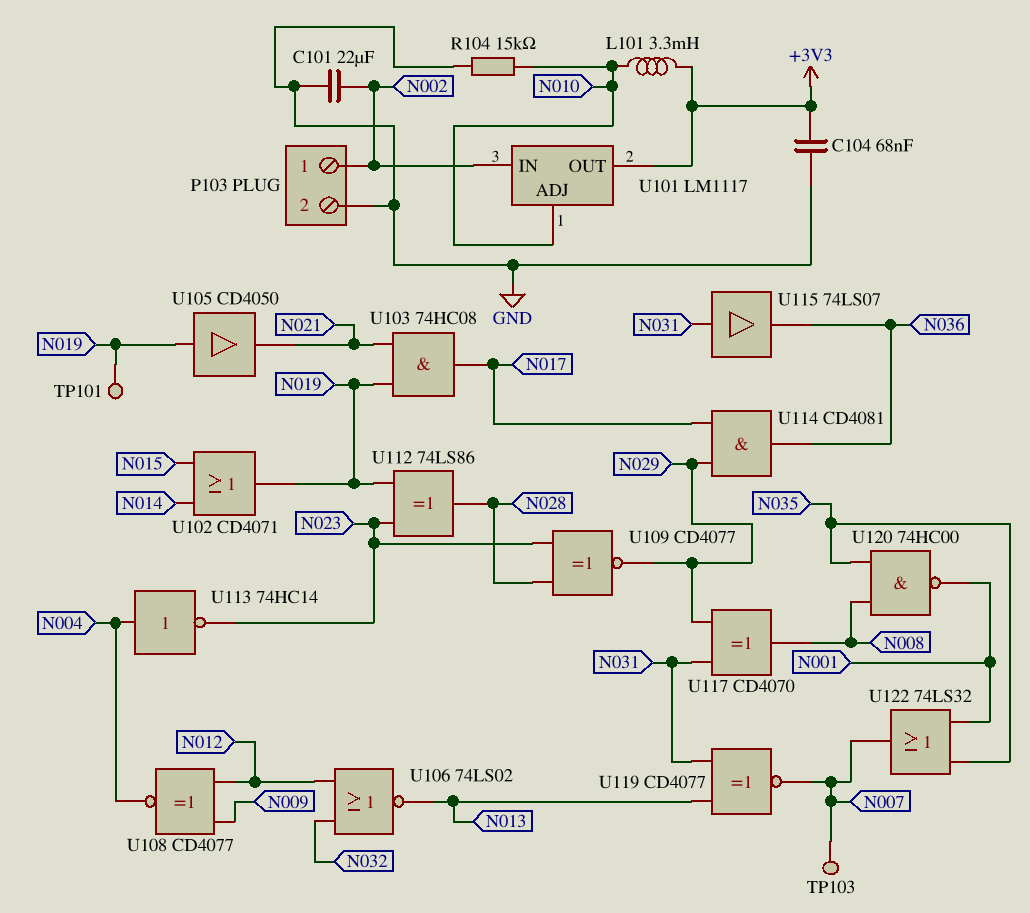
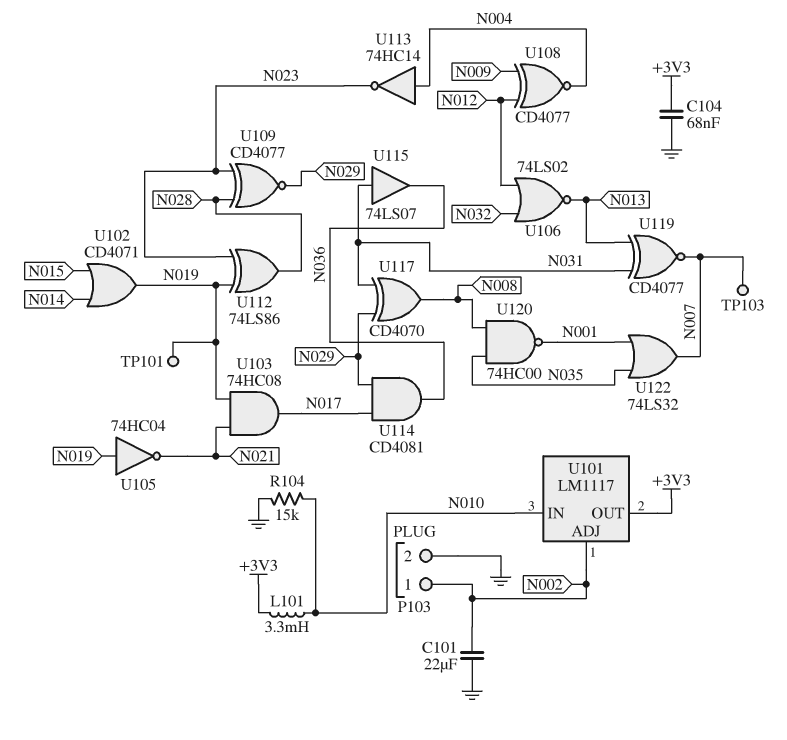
U101 pin ADJ: N010 -> N002
U101 pin IN: N002 -> N010
U105: buffer CD4050 (in N019, out N021) -> NOT 74HC04 (in N019, out N021)

